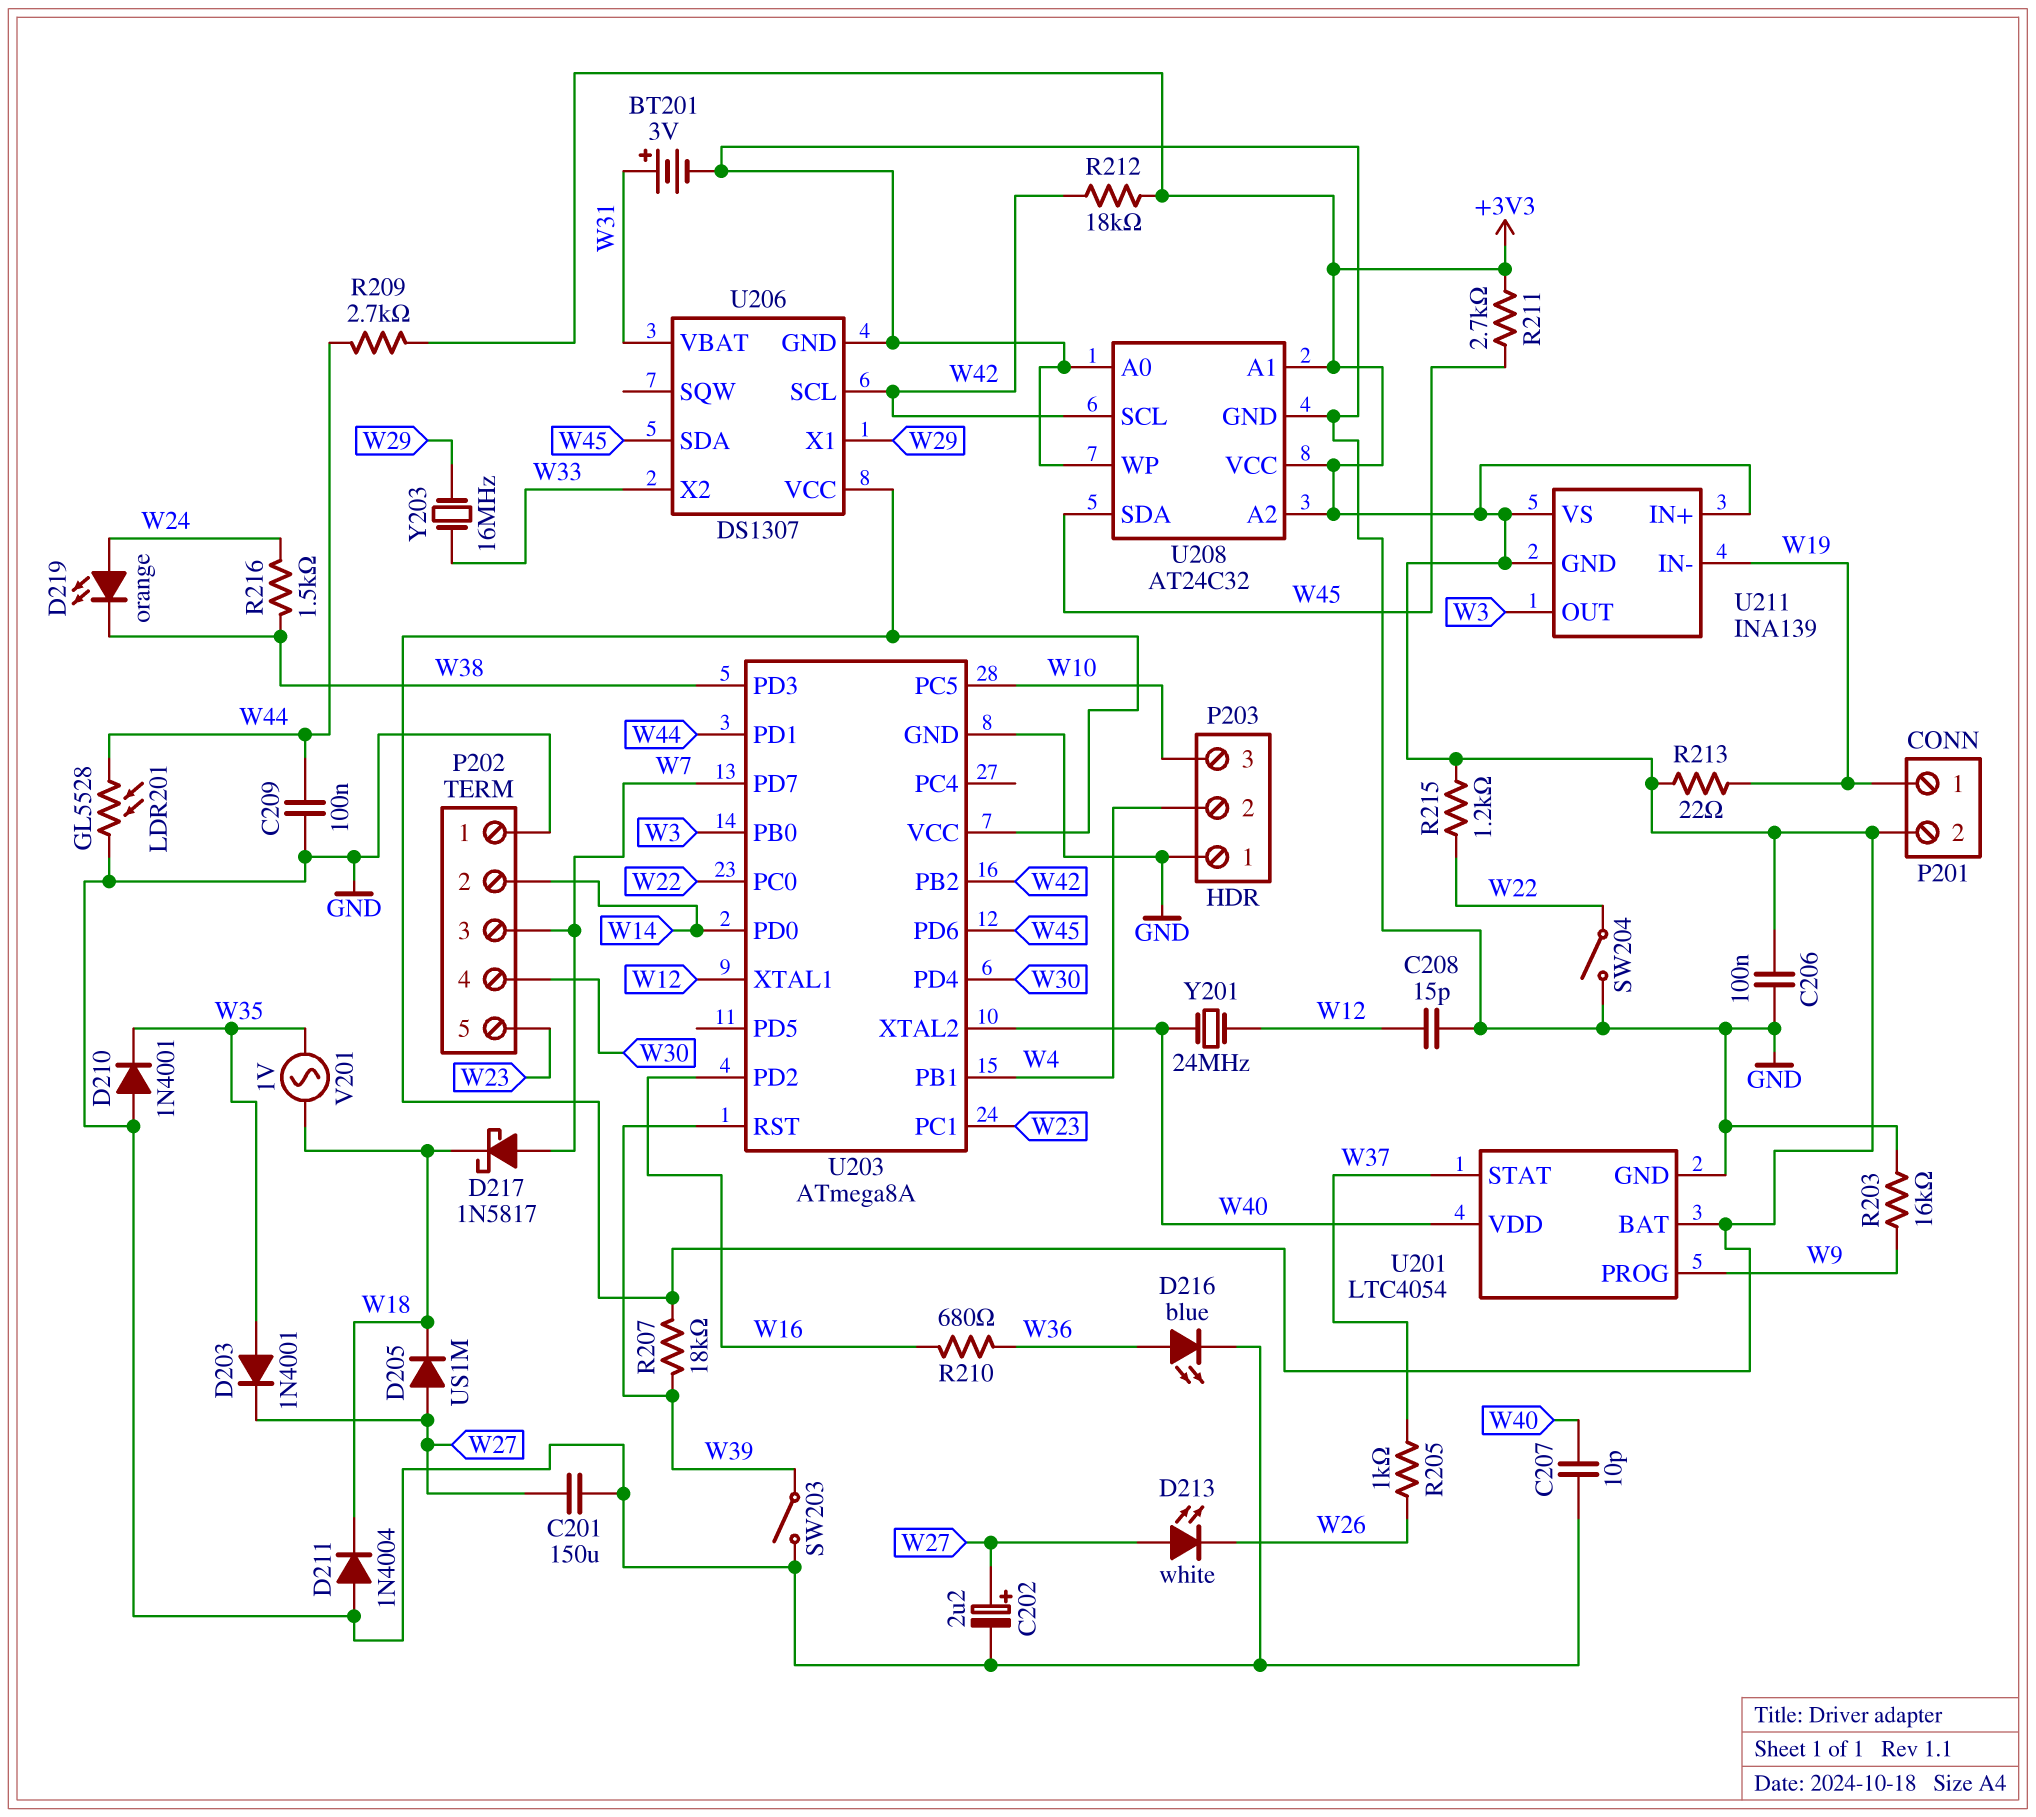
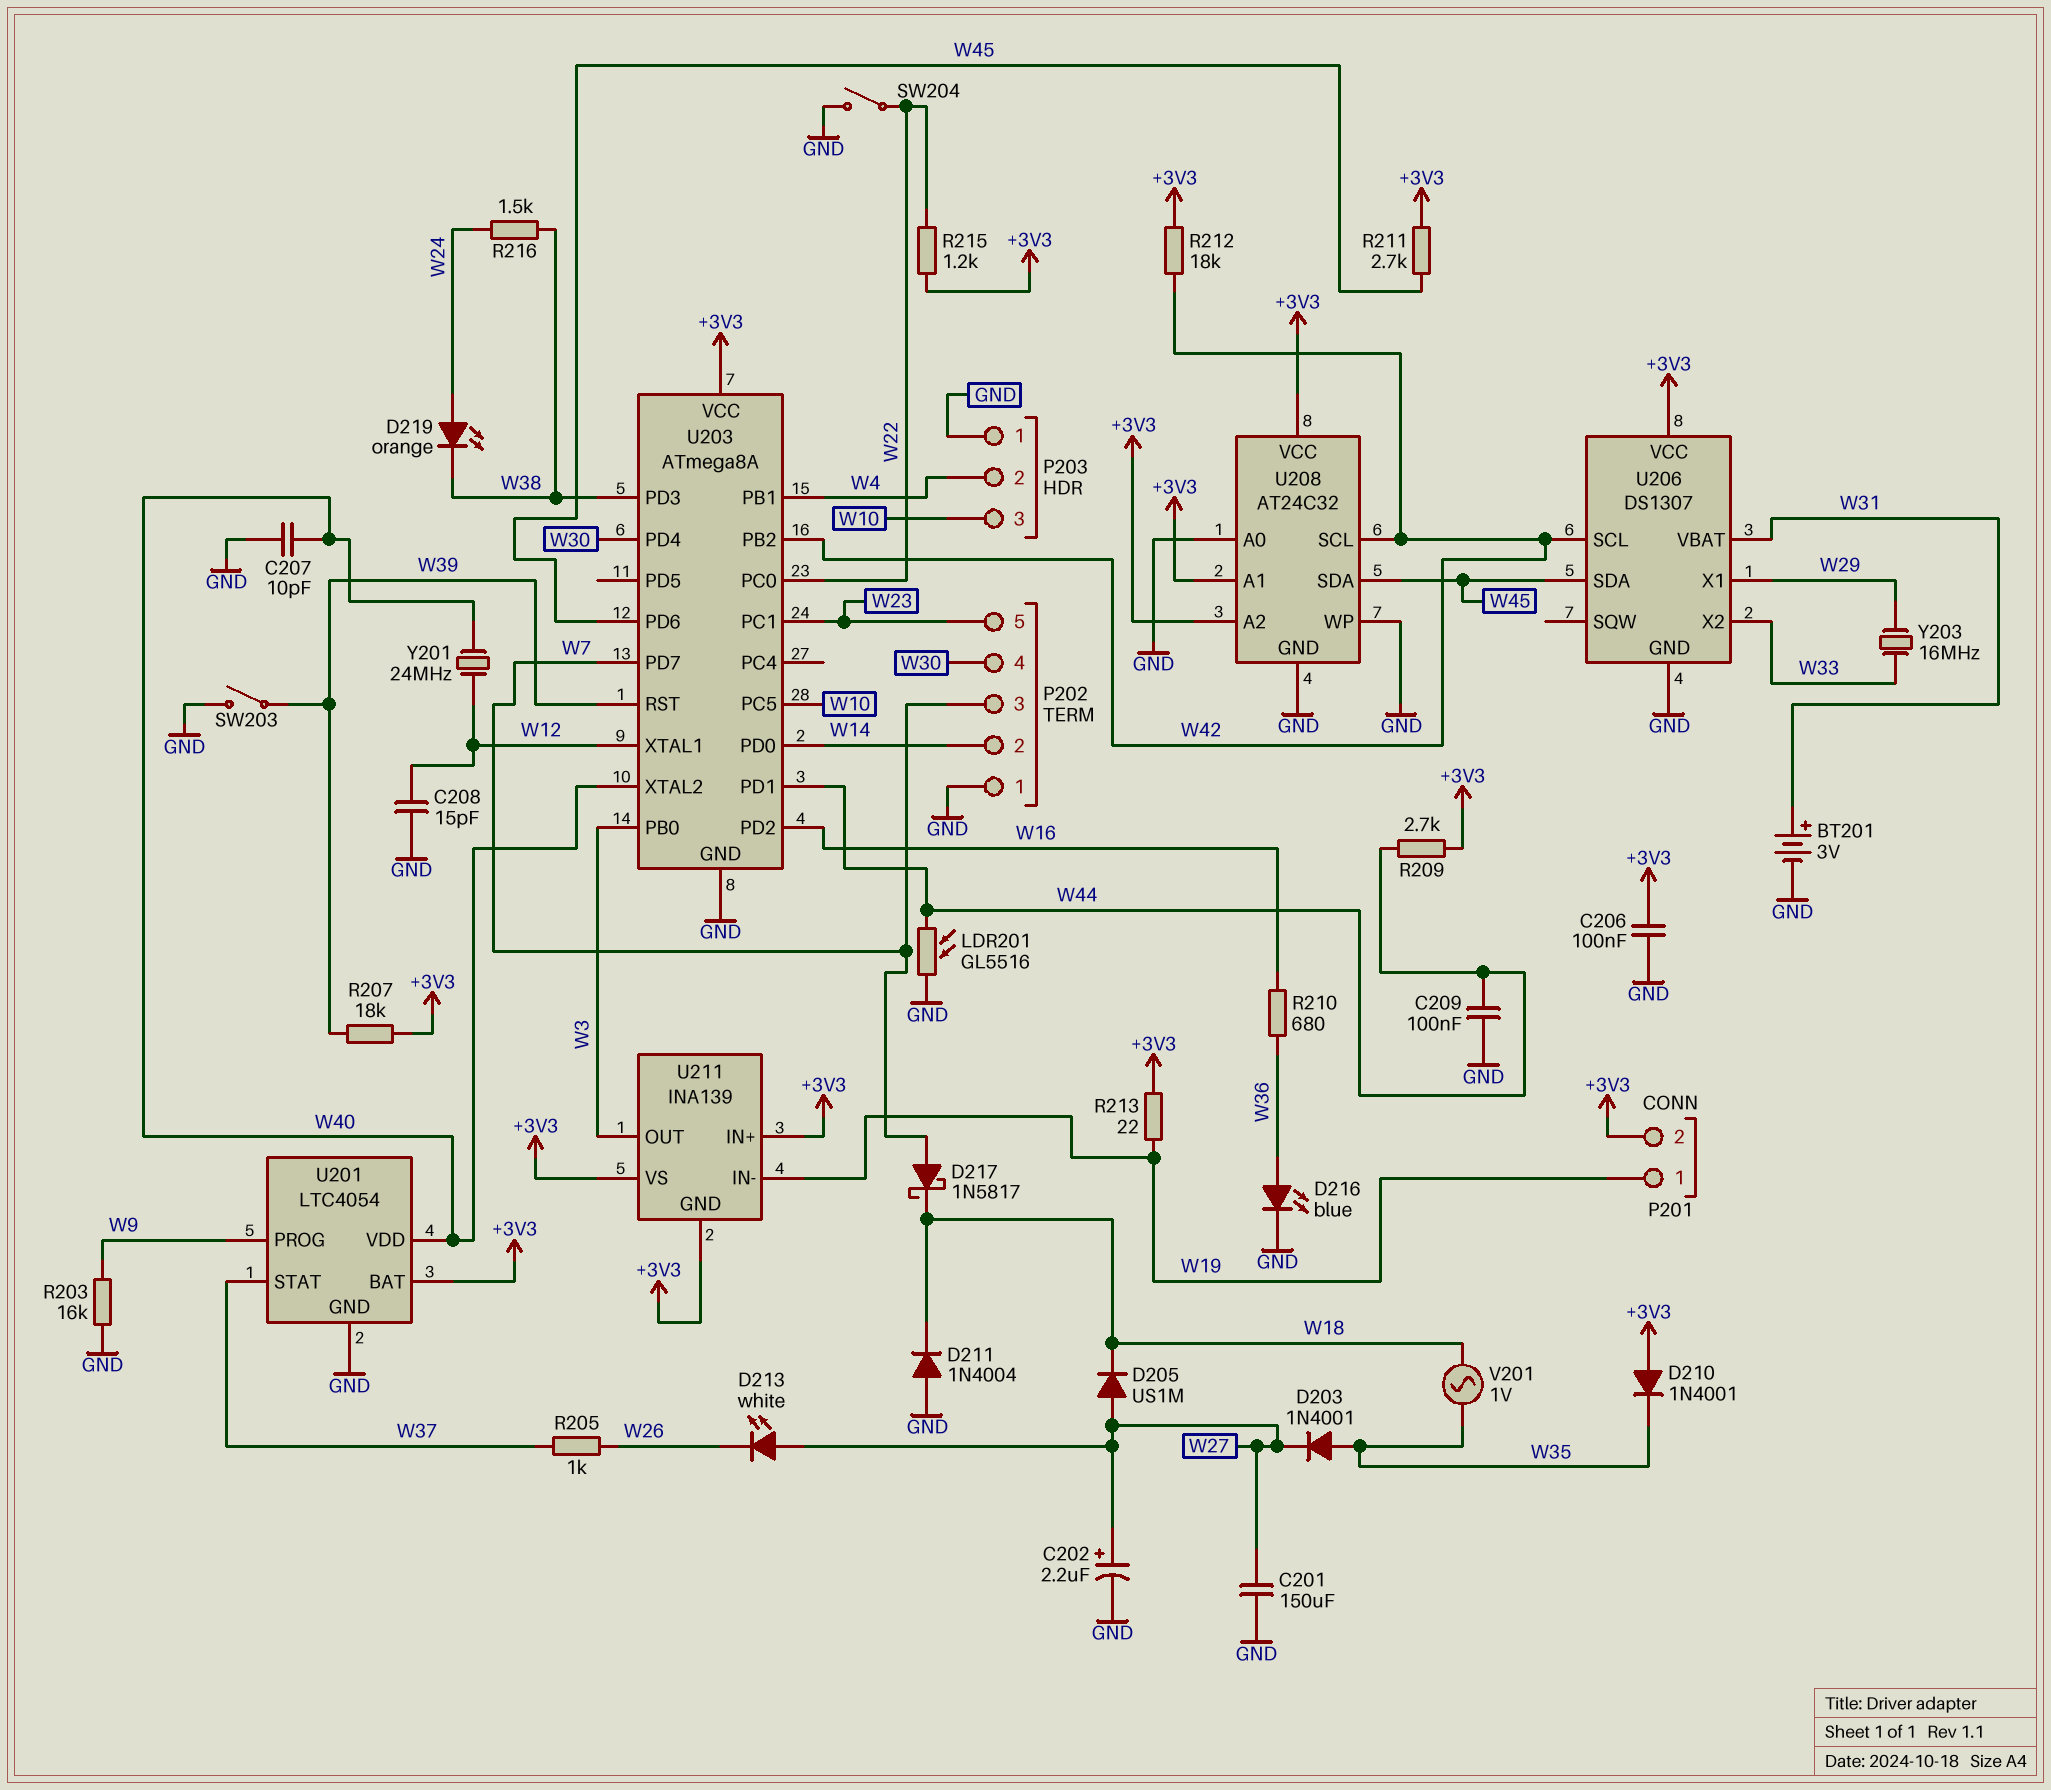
D210: diode 1N4001 (A GND, K W35) -> diode 1N4001 (A +3V3, K W35)
LDR201: GL5528 (GND, W44) -> GL5516 (GND, W44)

